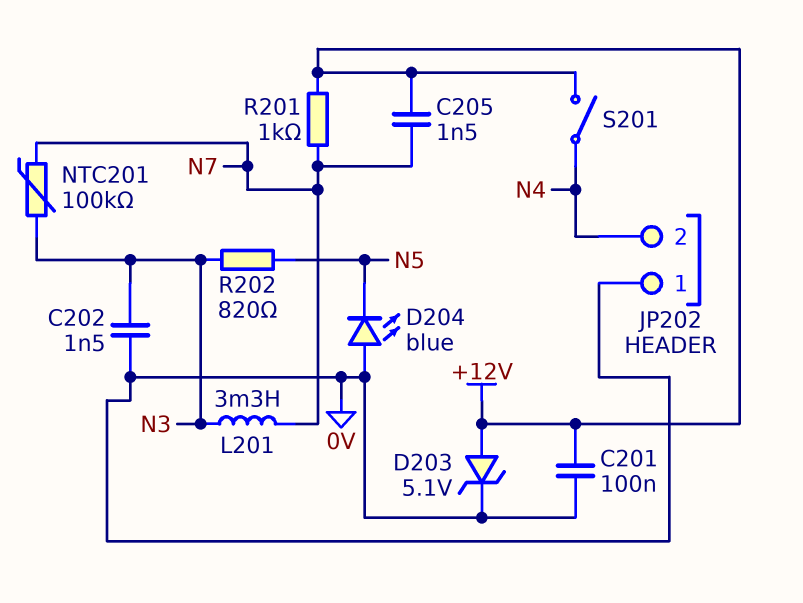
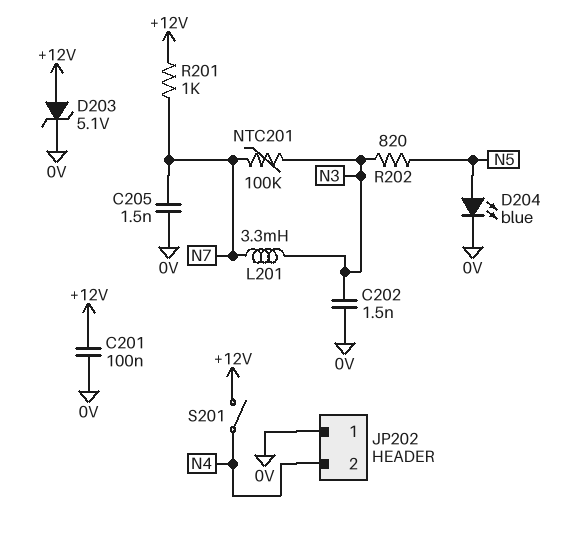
C205: 1.5nF (+12V, N7) -> 1.5nF (0V, N7)
D204: LED blue (A 0V, K N5) -> LED blue (A N5, K 0V)

